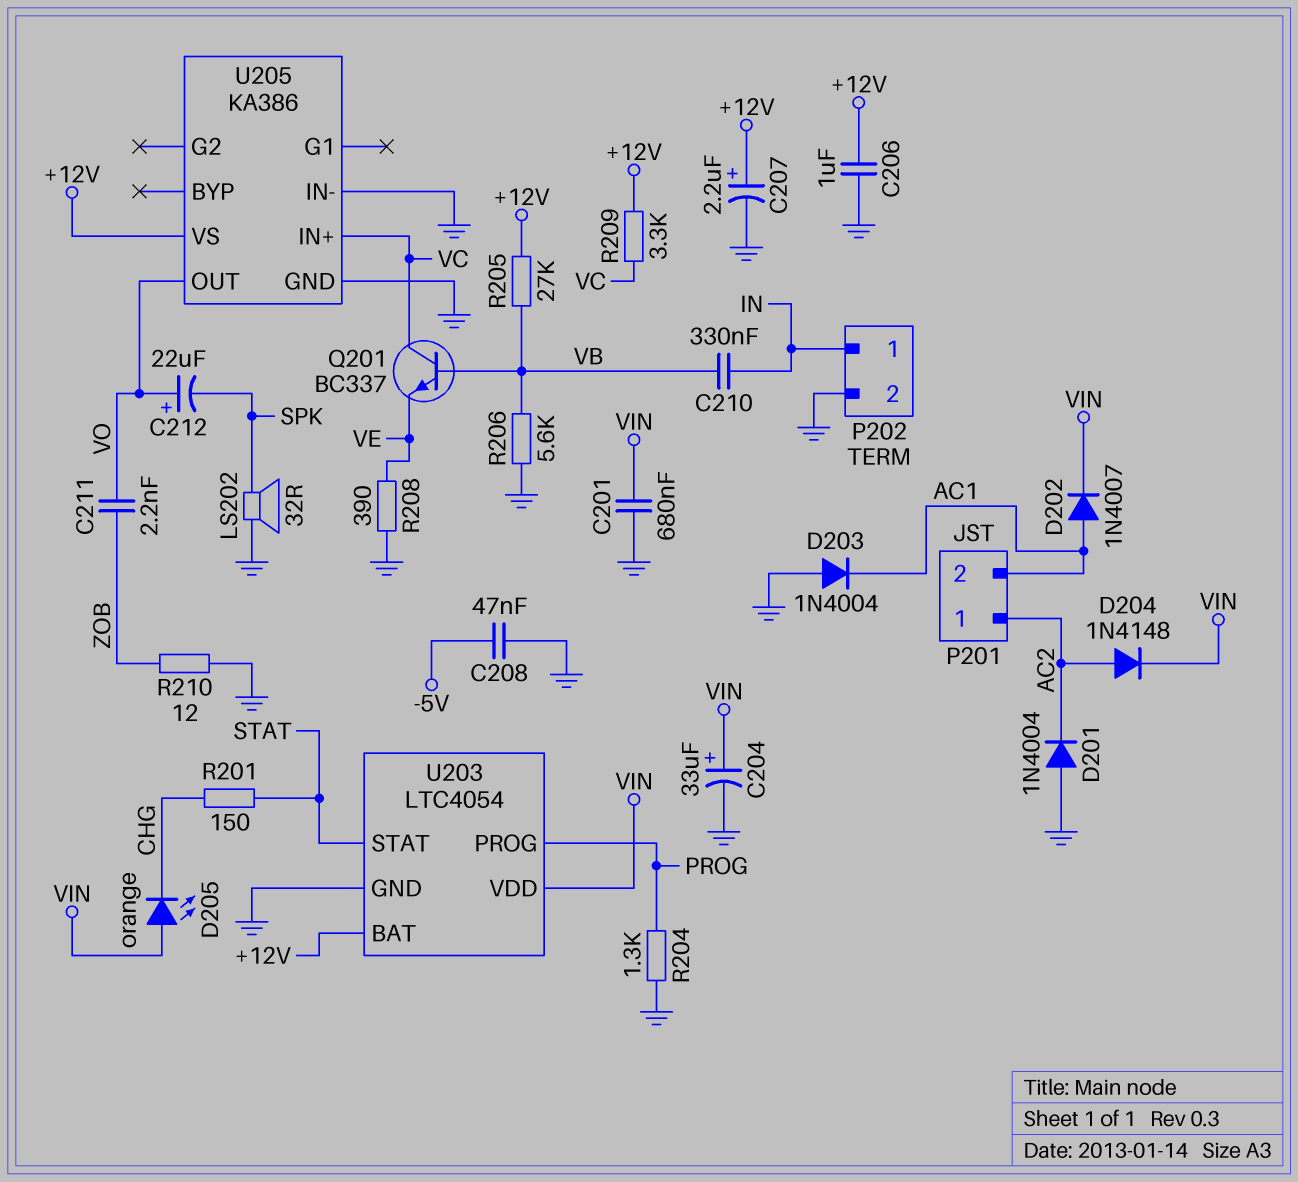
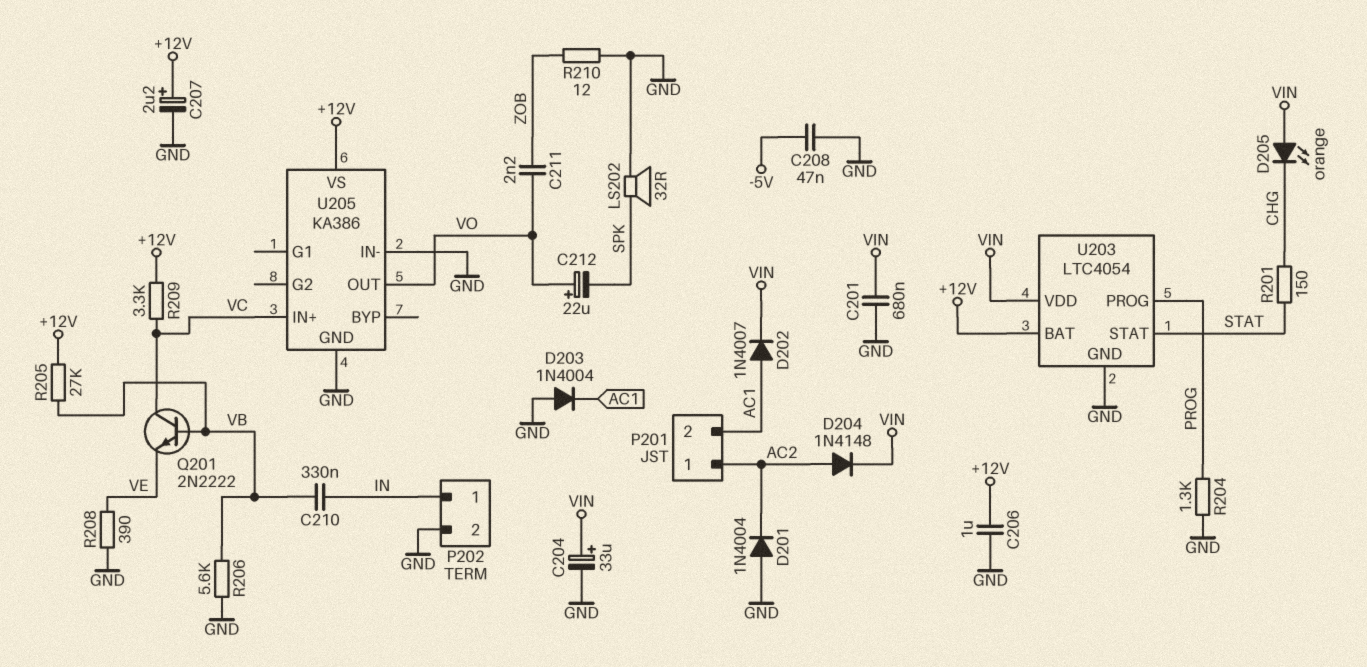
Q201: NPN BC337 (B VB, C VC, E VE) -> NPN 2N2222 (B VB, C VC, E VE)

